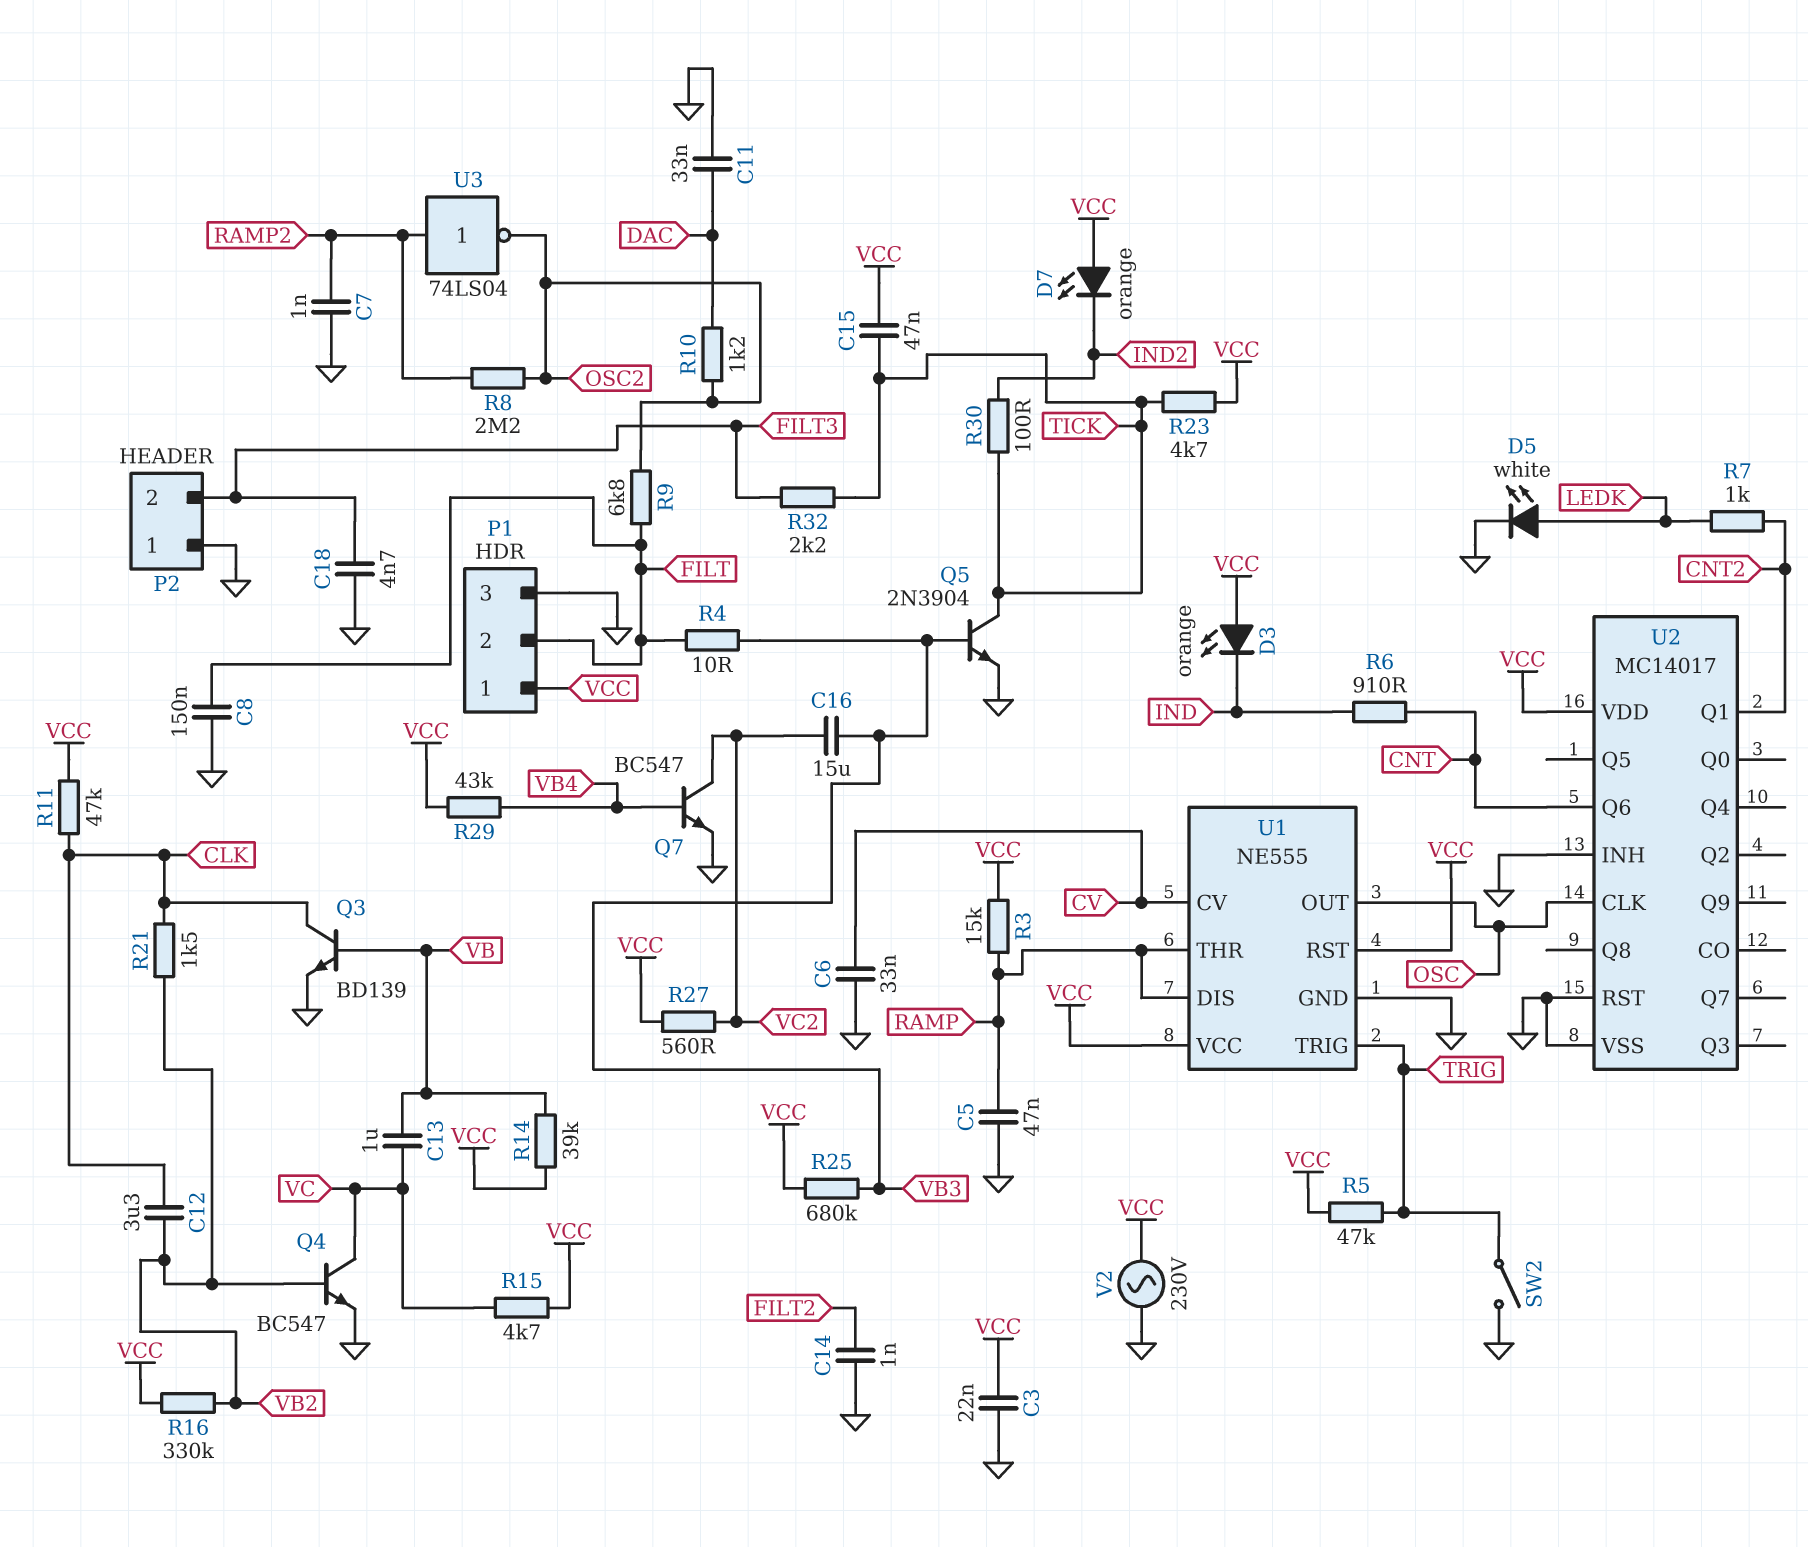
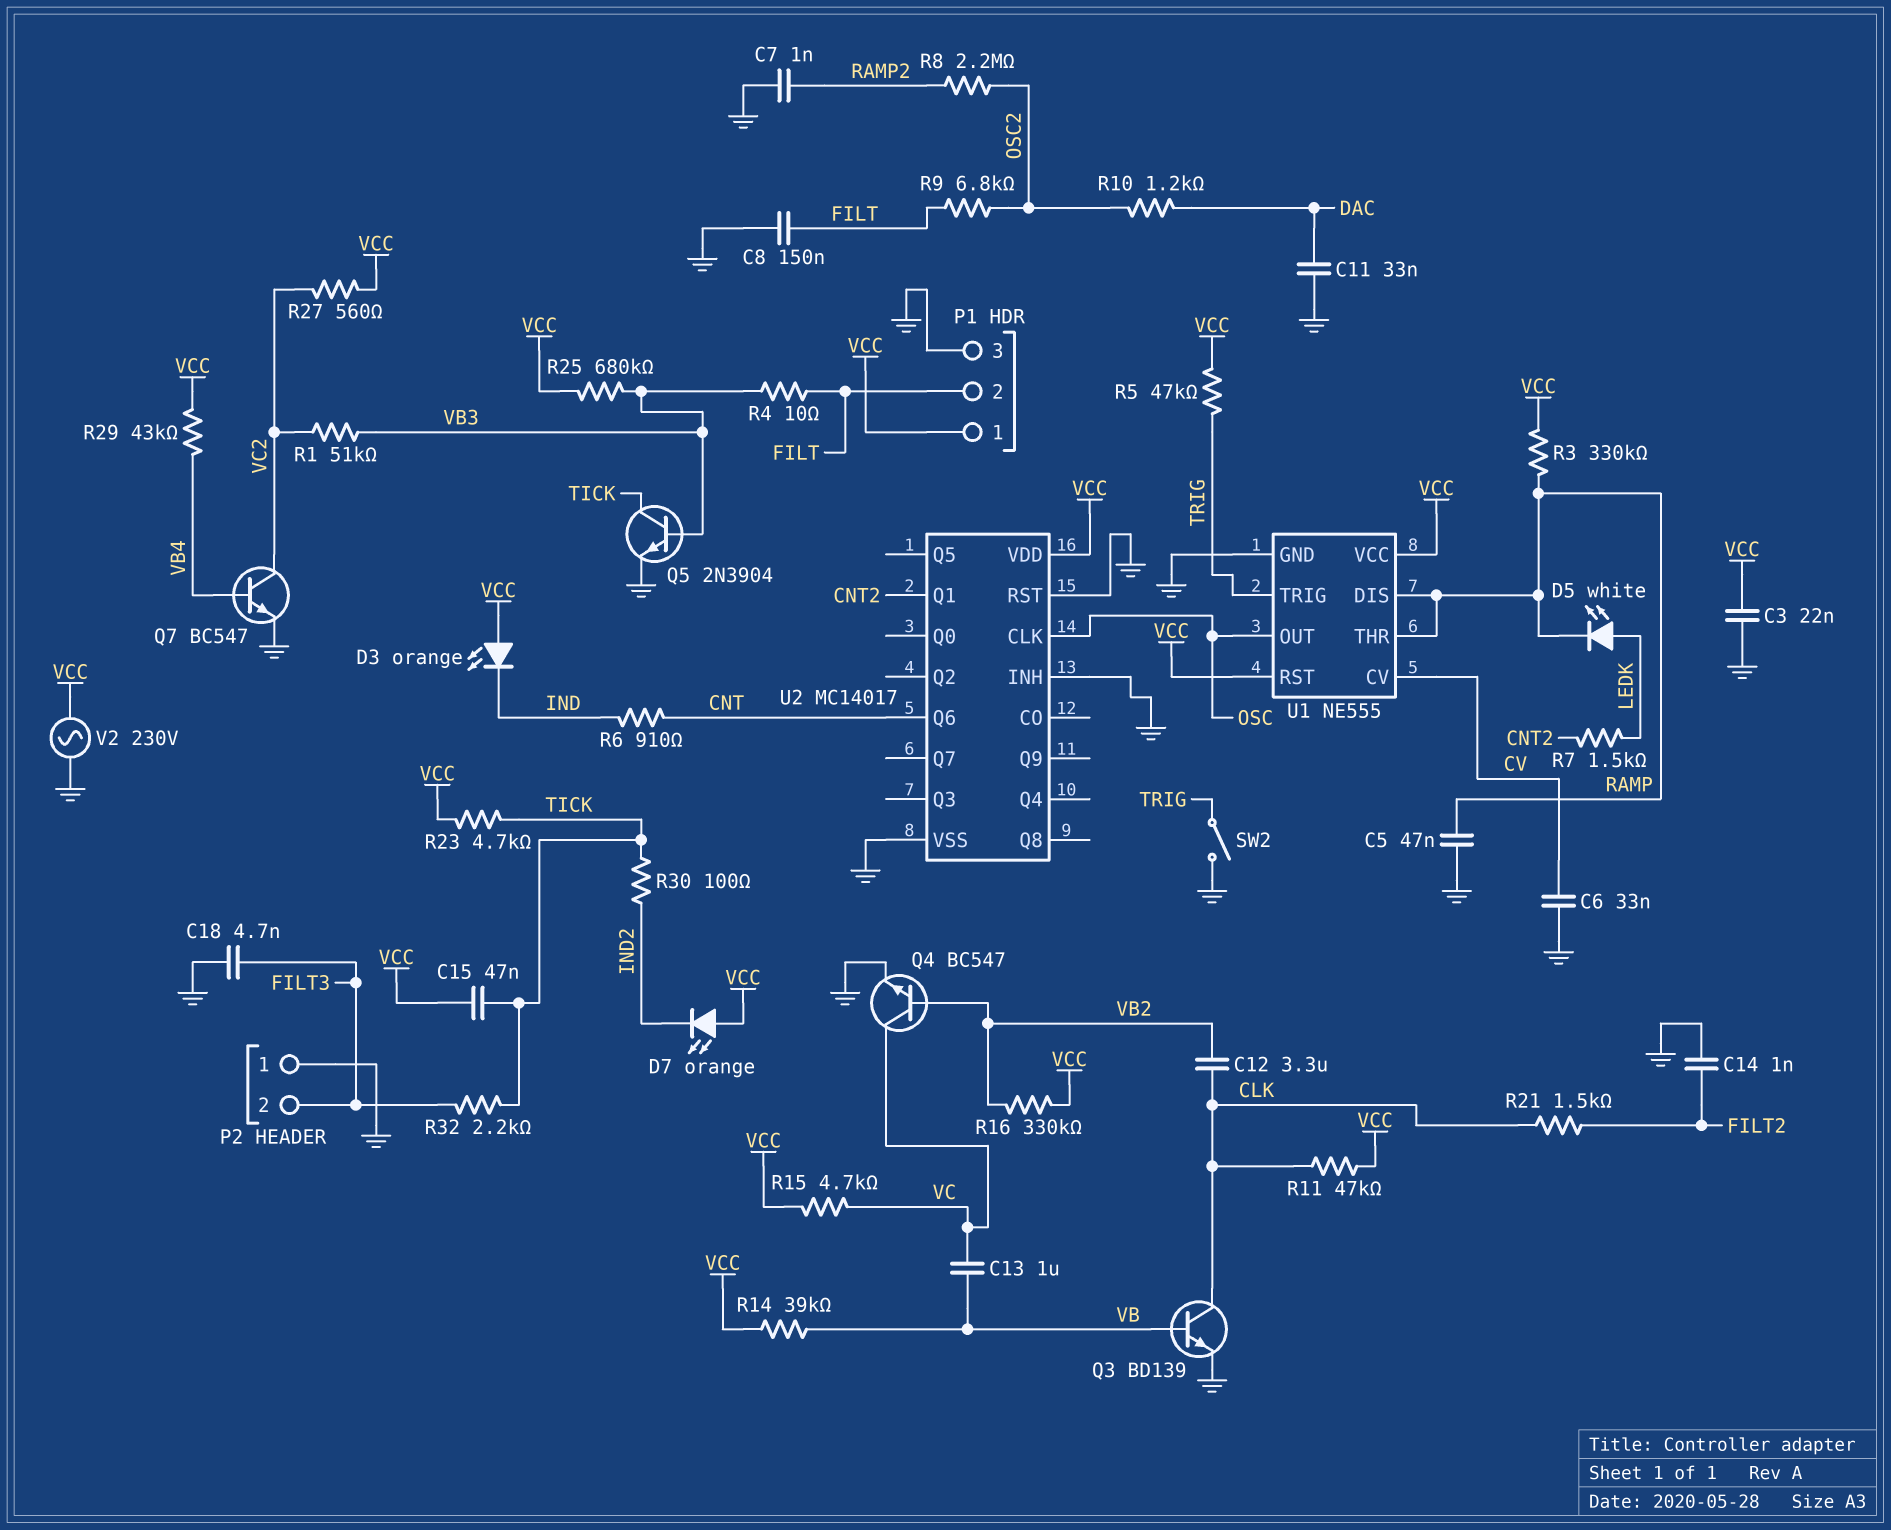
C16: 15uF (VB3, VC2) -> none
D5: LED white (A LEDK, K GND) -> LED white (A LEDK, K RAMP)
R1: none -> 51k (VB3, VC2)
R3: 15k (RAMP, VCC) -> 330k (RAMP, VCC)
R7: 1k (CNT2, LEDK) -> 1.5k (CNT2, LEDK)
R21: 1.5k (CLK, VB2) -> 1.5k (CLK, FILT2)
U3: NOT 74LS04 (in RAMP2, out OSC2) -> none

